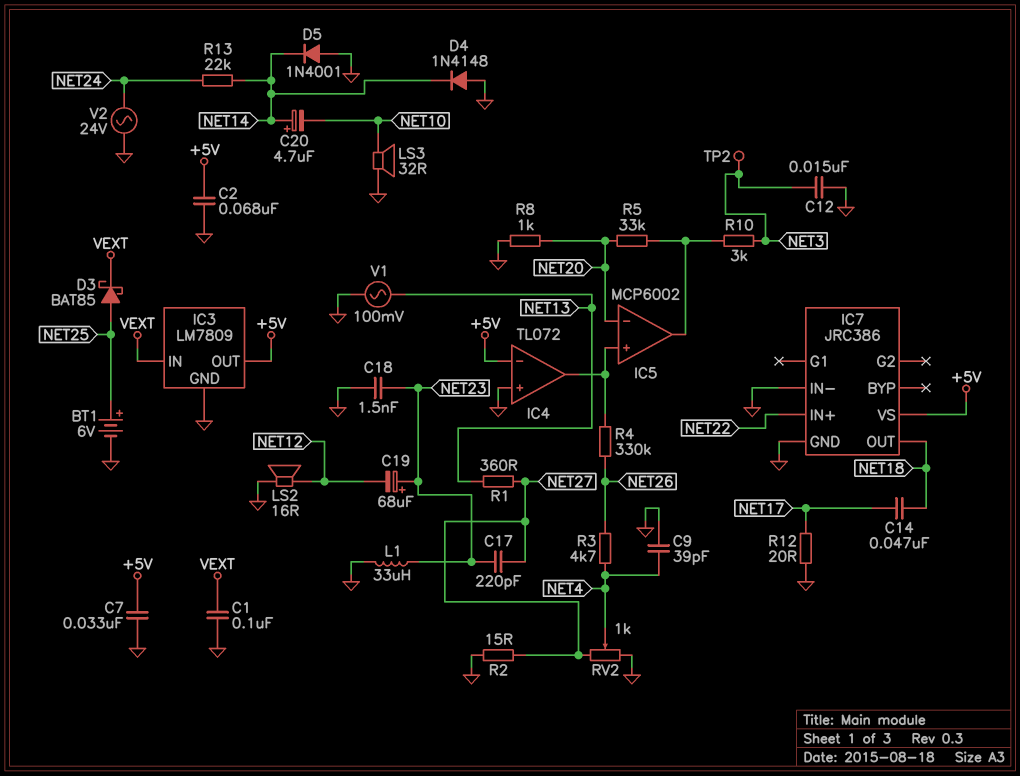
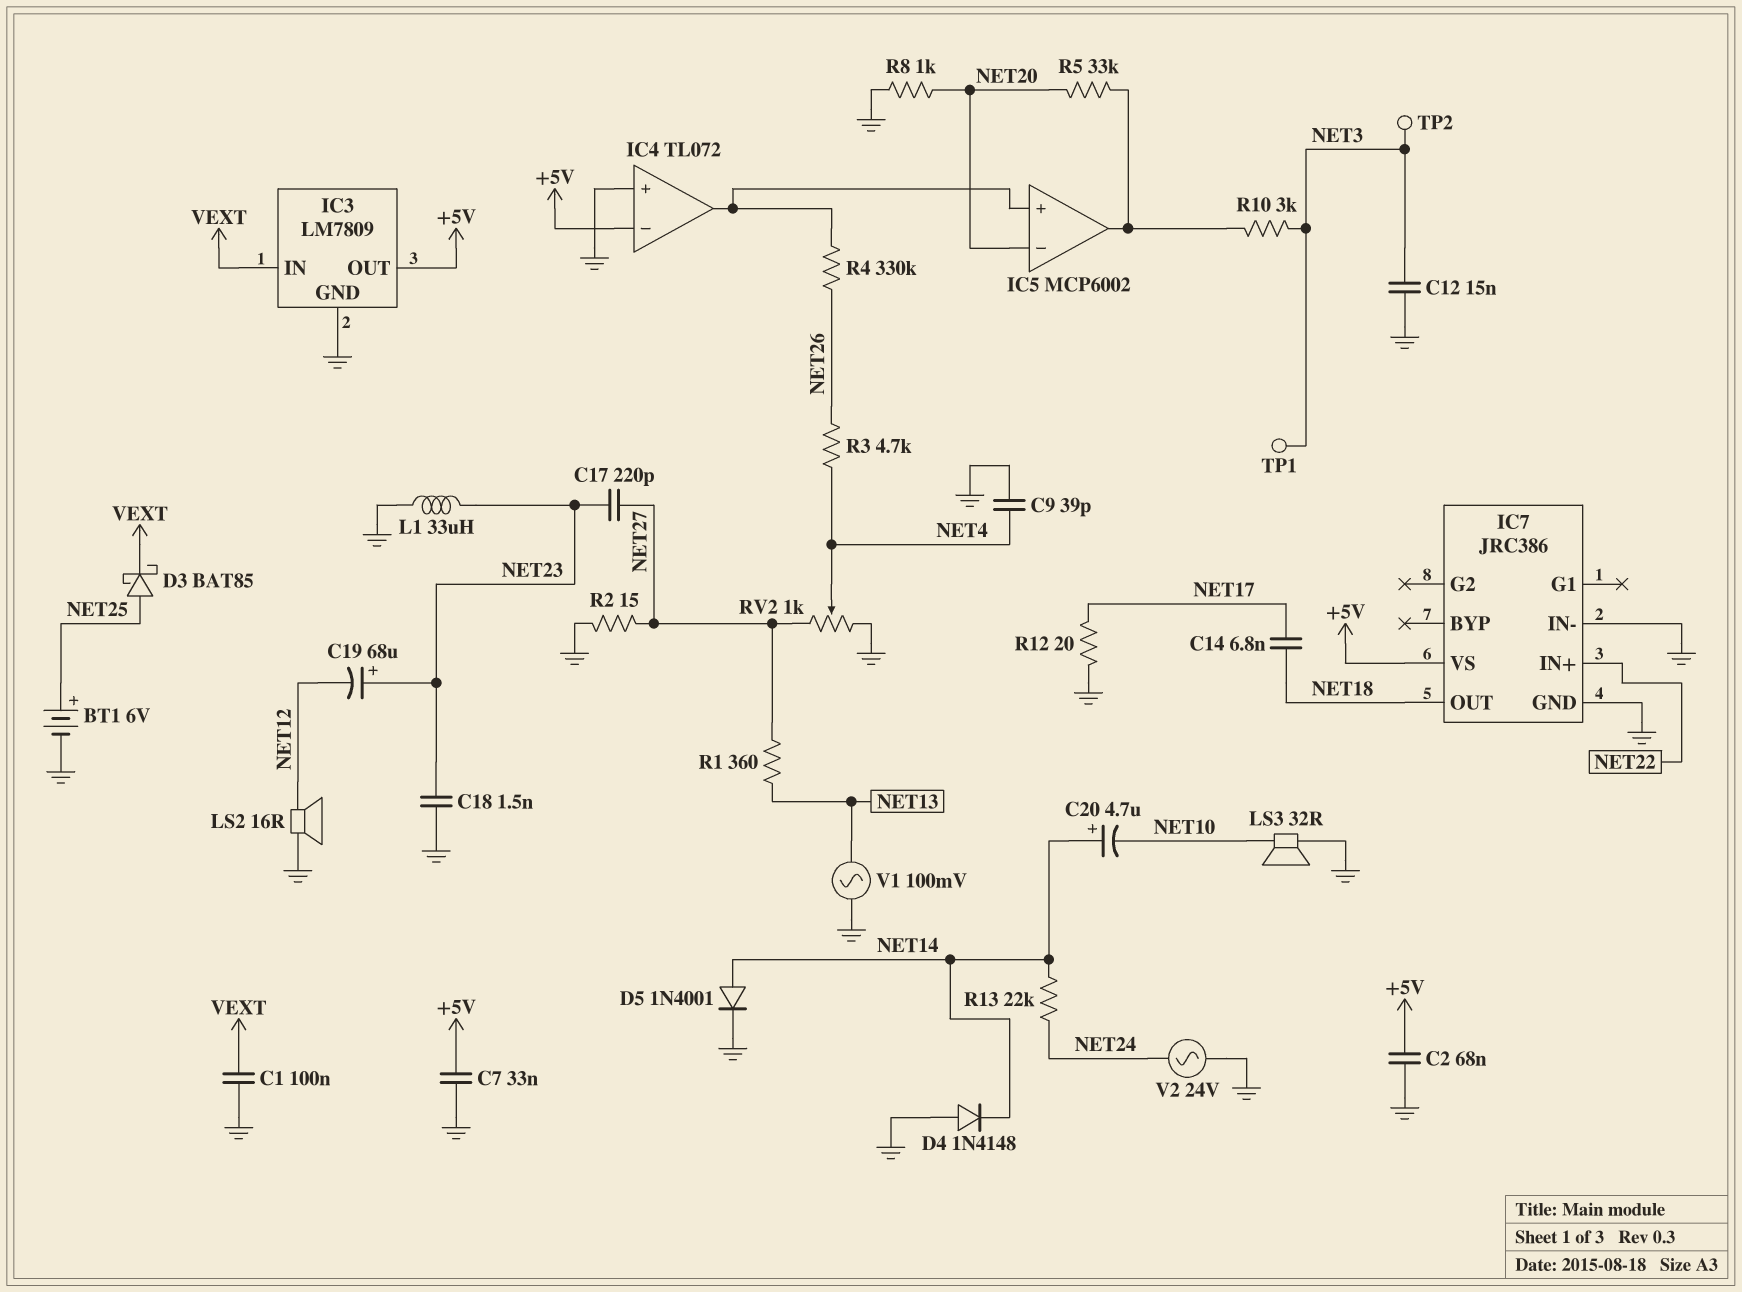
C14: 47nF (NET17, NET18) -> 6.8nF (NET17, NET18)
D5: diode 1N4001 (A GND, K NET14) -> diode 1N4001 (A NET14, K GND)
TP1: none -> test point (NET3)

